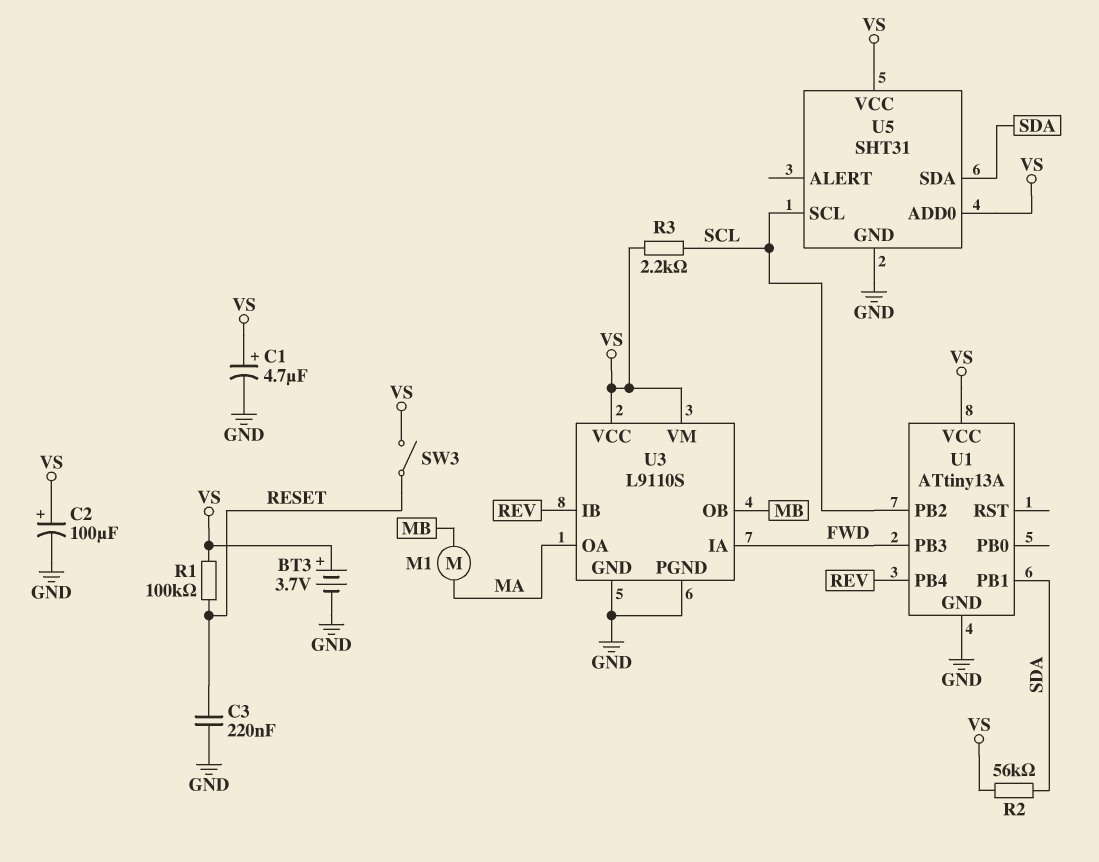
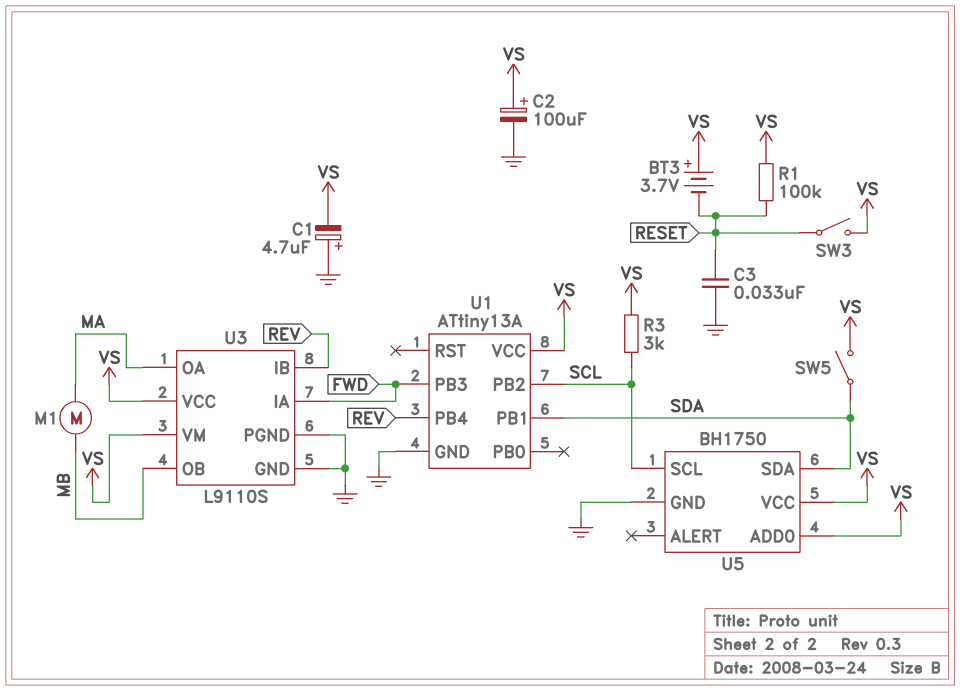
BT3: 3.7V (plus VS, minus GND) -> 3.7V (plus VS, minus RESET)
C1: 4.7uF (plus VS, minus GND) -> 4.7uF (plus GND, minus VS)
C3: 220nF (GND, RESET) -> 33nF (GND, RESET)
R2: 56k (SDA, VS) -> none
R3: 2.2k (SCL, VS) -> 3k (SCL, VS)
SW5: none -> switch (SDA, VS)
U5: SHT31 -> BH1750

